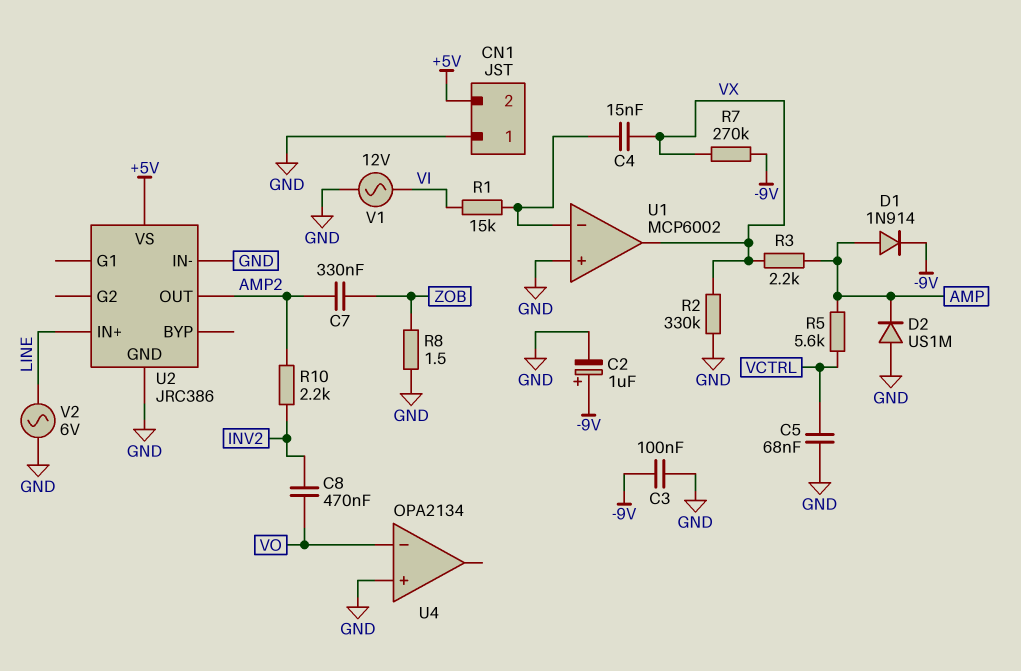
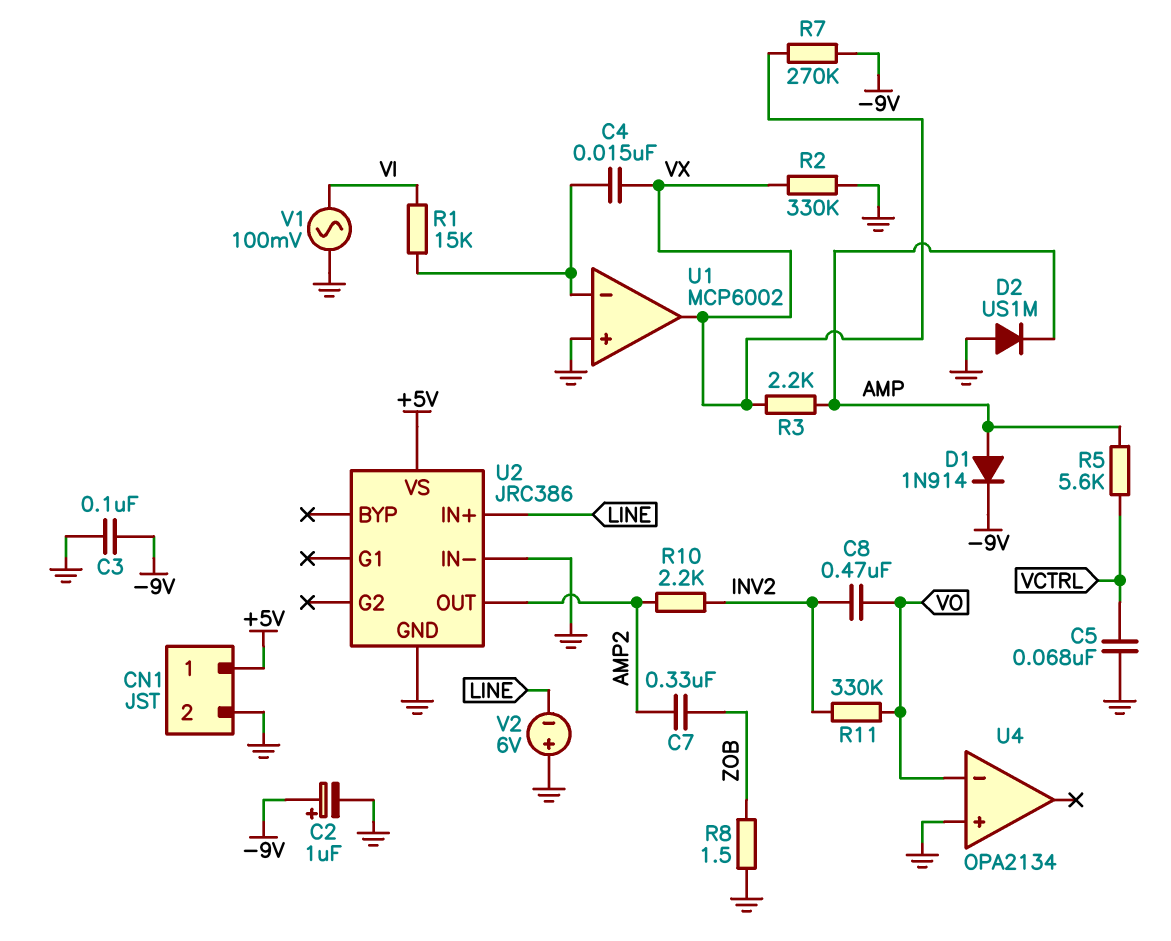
CN1 pin 1: GND -> +5V
CN1 pin 2: +5V -> GND
R11: none -> 330k (INV2, VO)
V1: AC 12V (GND, VI) -> AC 100mV (GND, VI)
V2: AC 6V (GND, LINE) -> 6V (plus GND, minus LINE)

